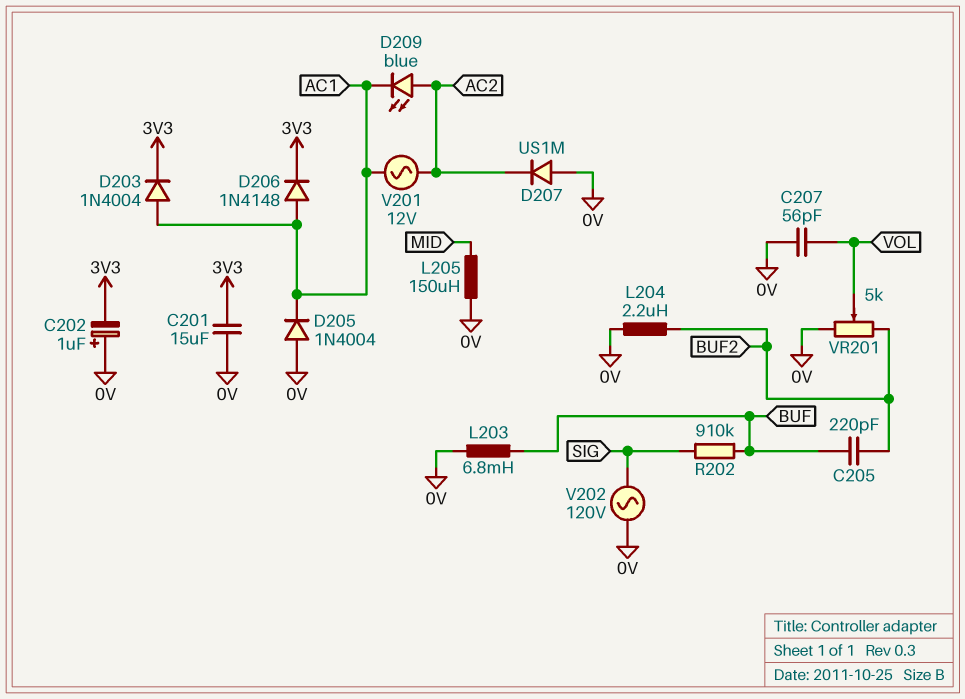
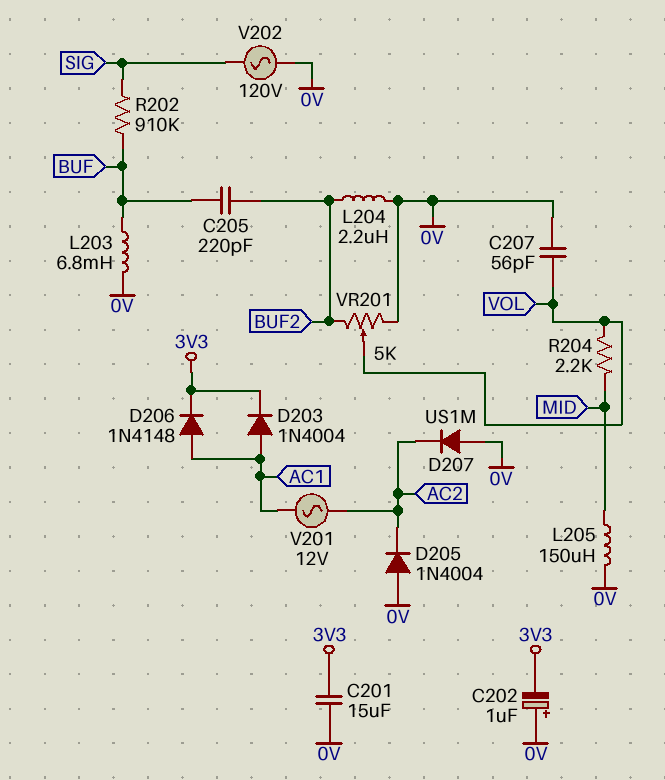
D205: diode 1N4004 (A 0V, K AC1) -> diode 1N4004 (A 0V, K AC2)
D209: LED blue (A AC2, K AC1) -> none
R204: none -> 2.2k (MID, VOL)

